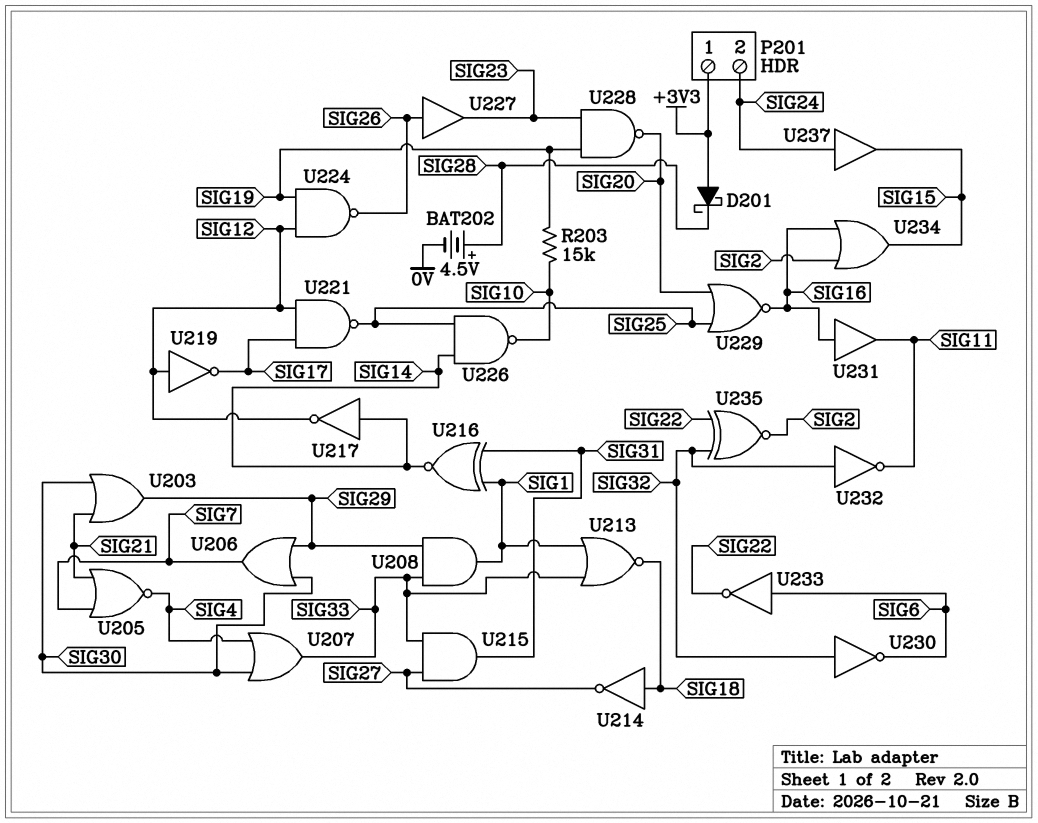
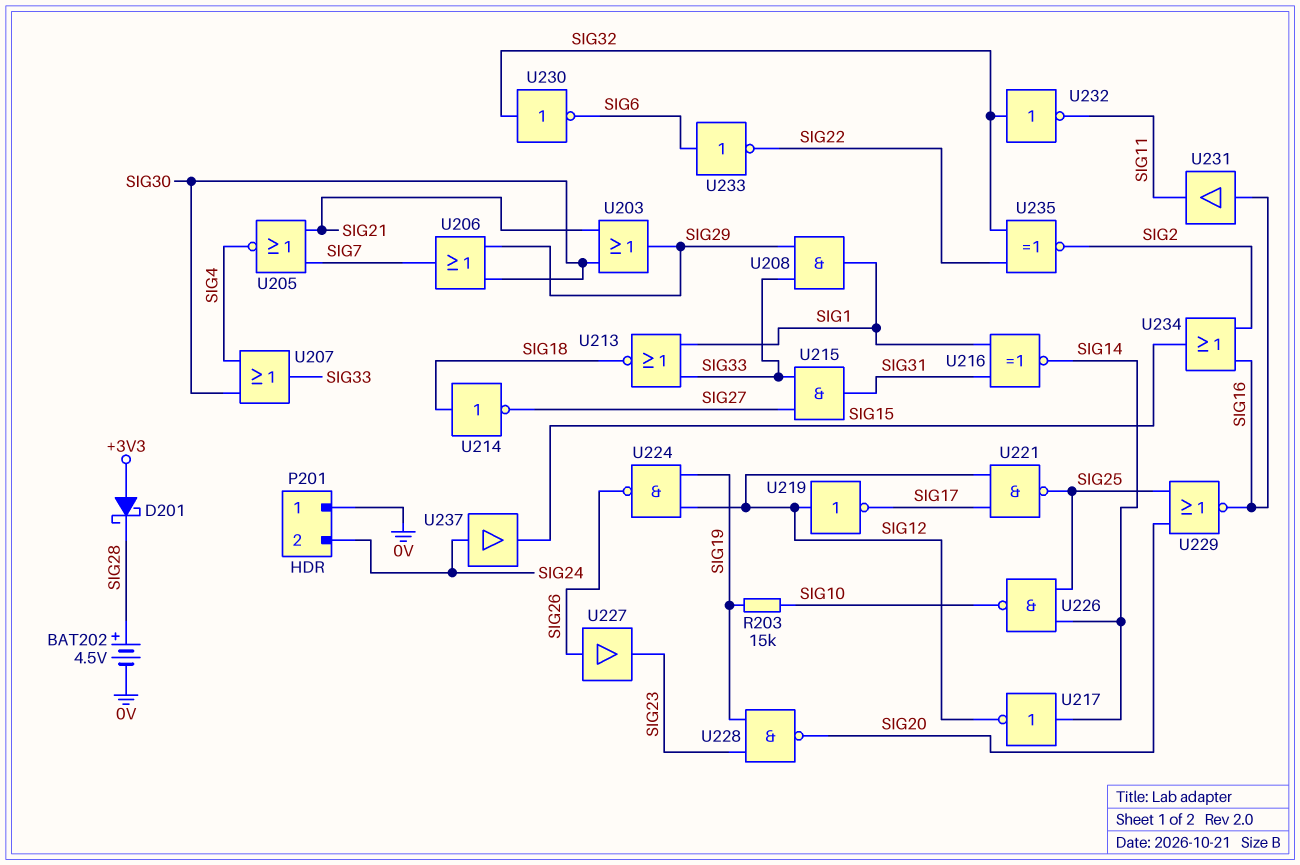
P201 pin 1: +3V3 -> 0V

